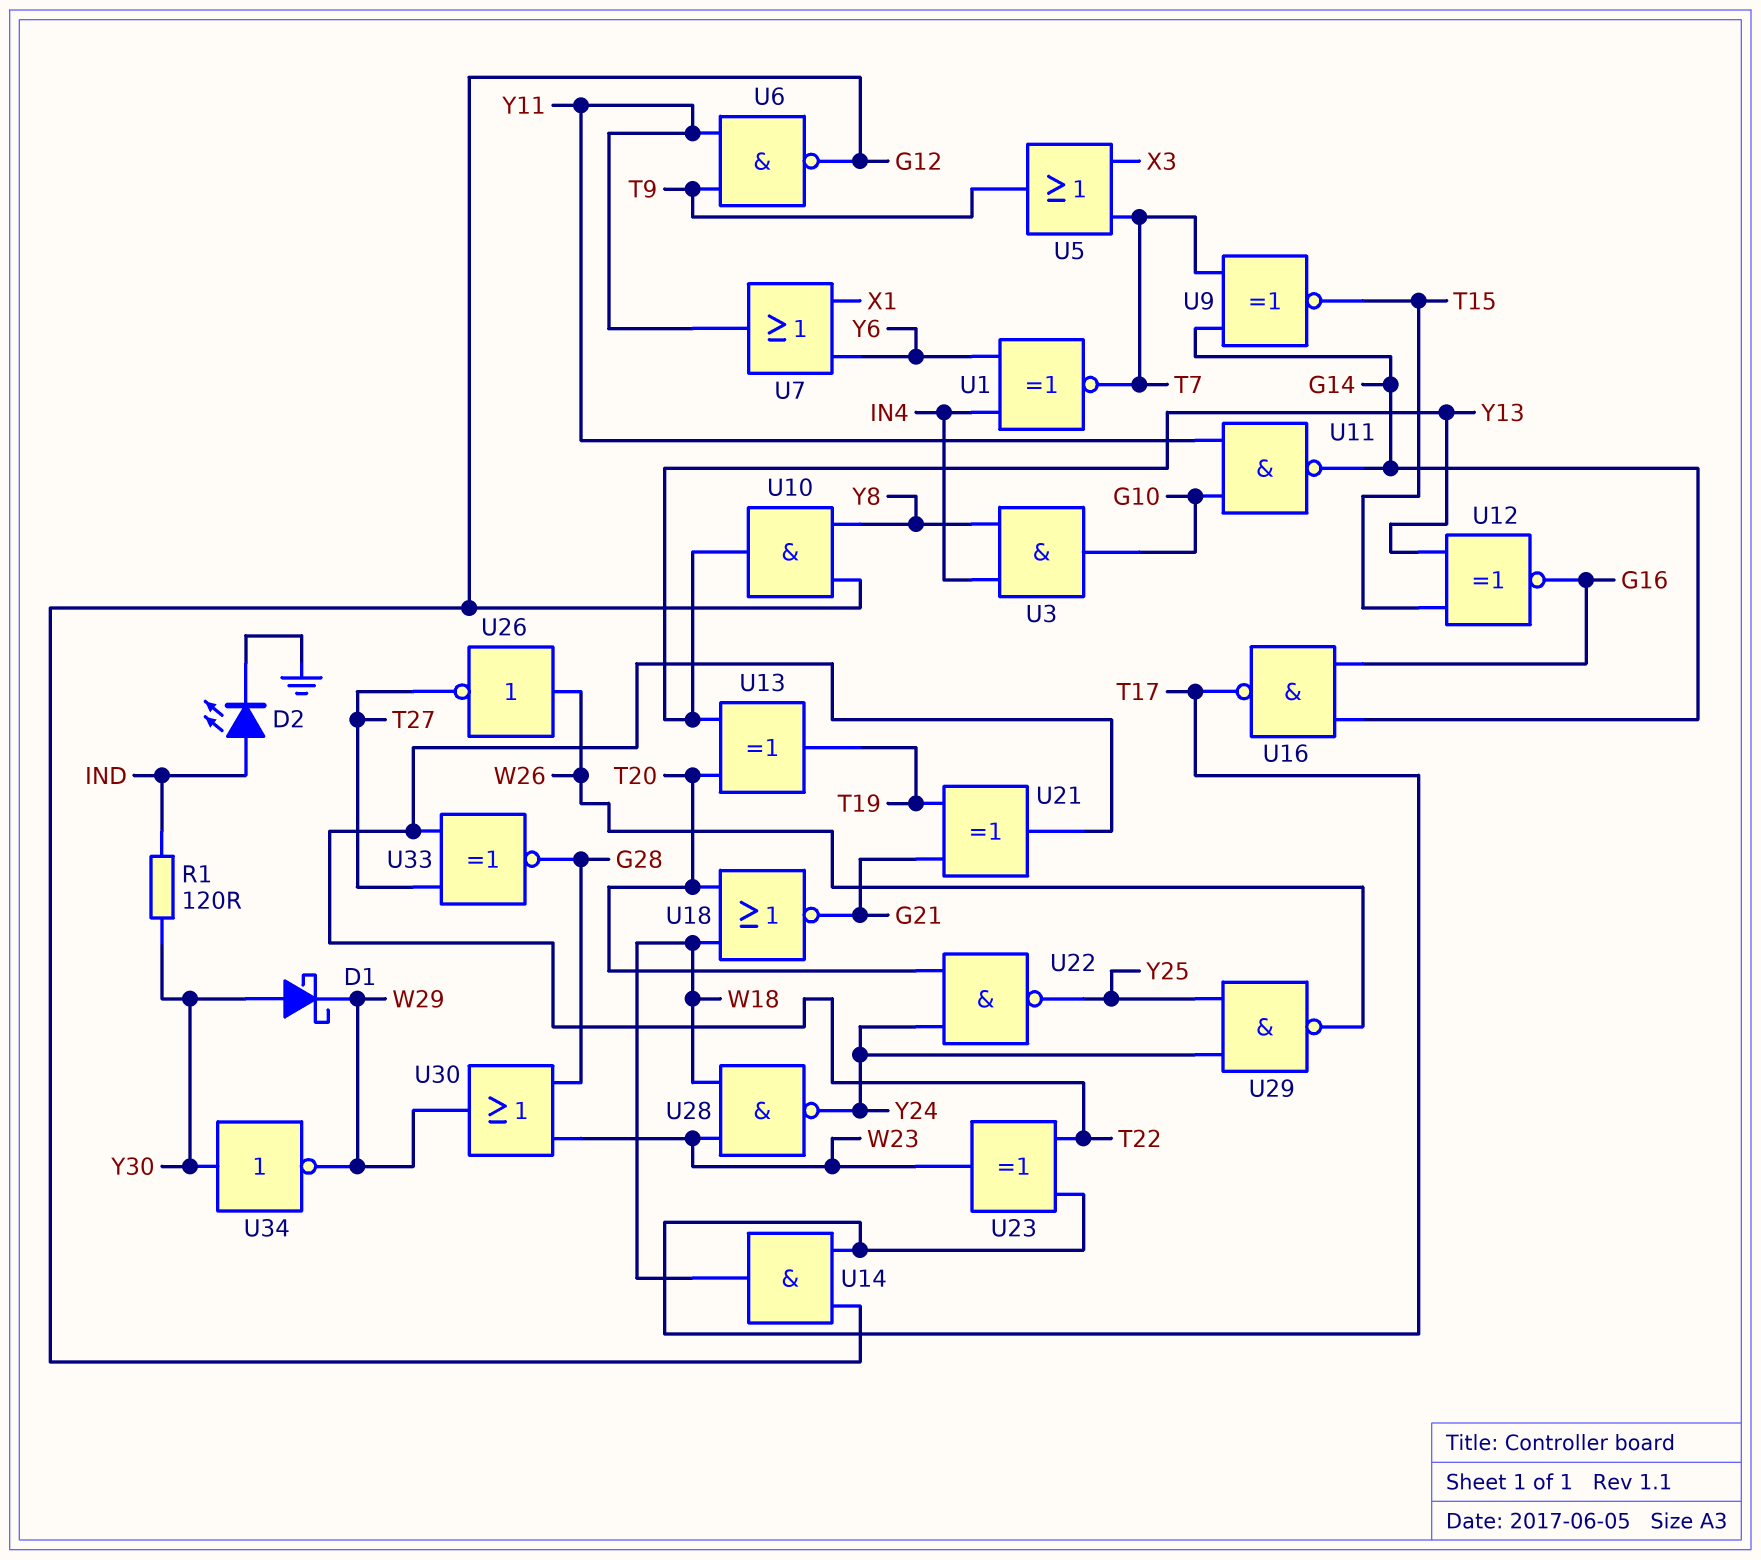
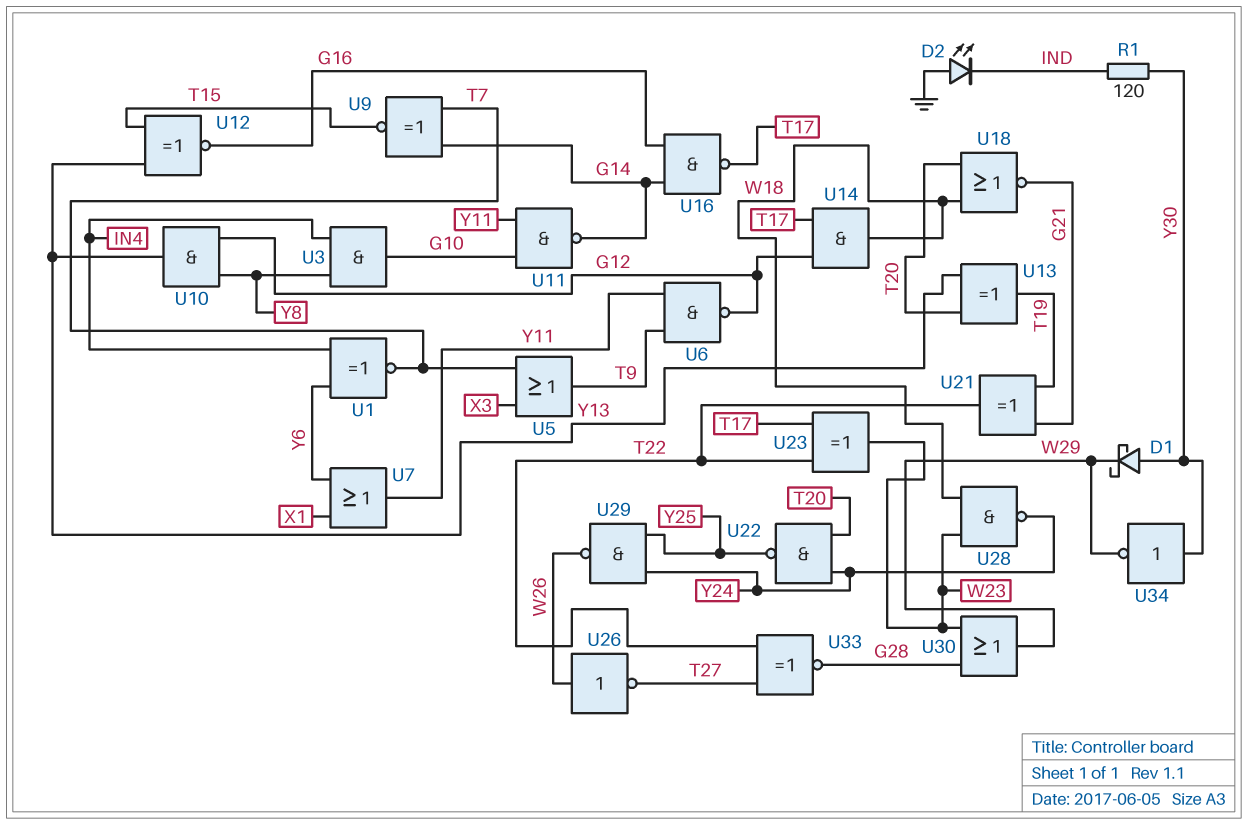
D2: LED (A IND, K GND) -> LED (A GND, K IND)

